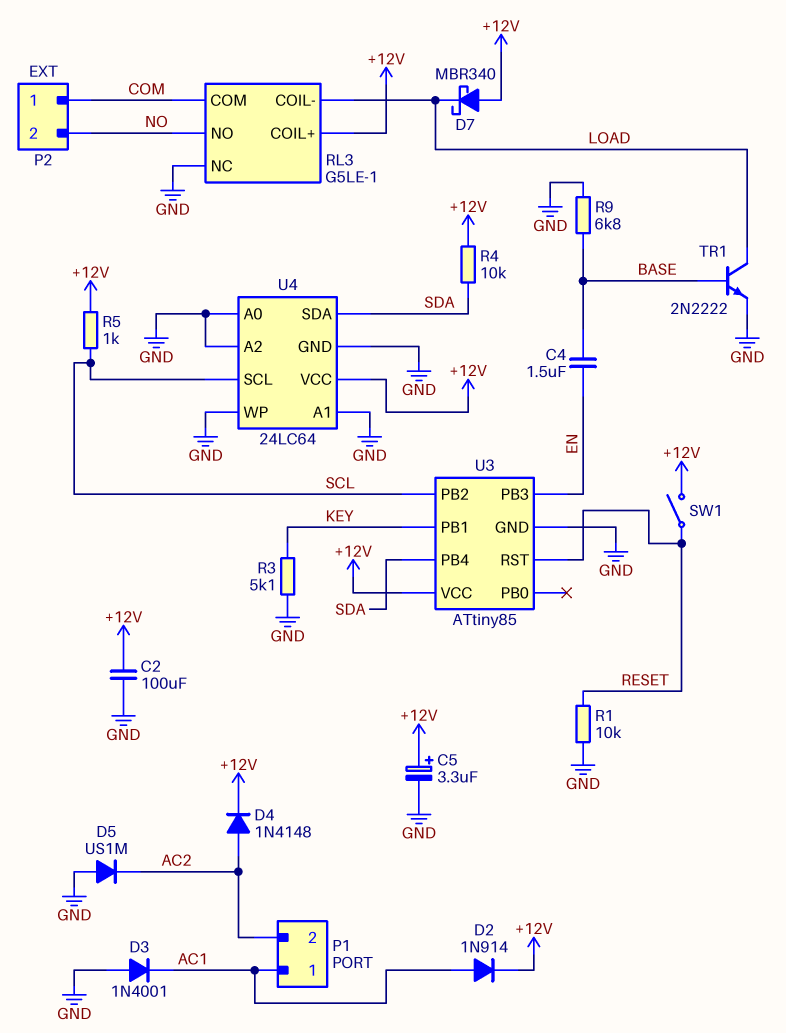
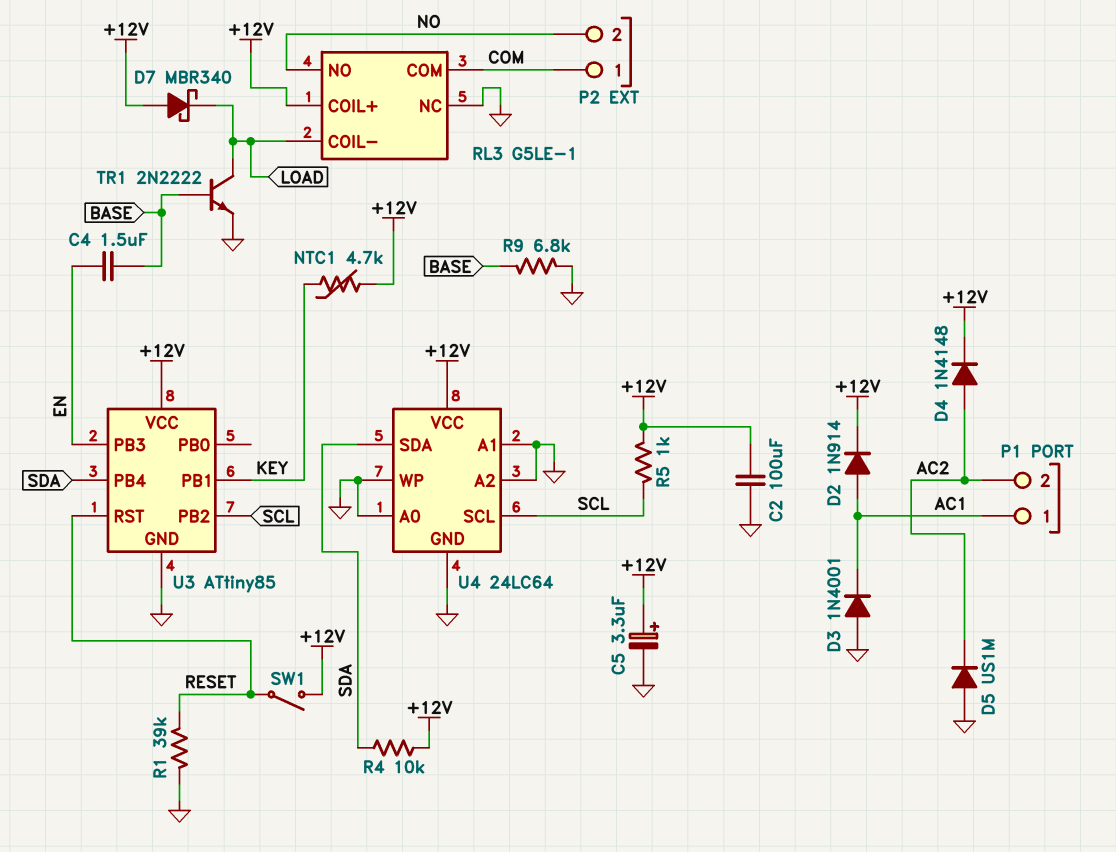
NTC1: none -> 4.7k (+12V, KEY)
R1: 10k (GND, RESET) -> 39k (GND, RESET)
R3: 5.1k (GND, KEY) -> none

